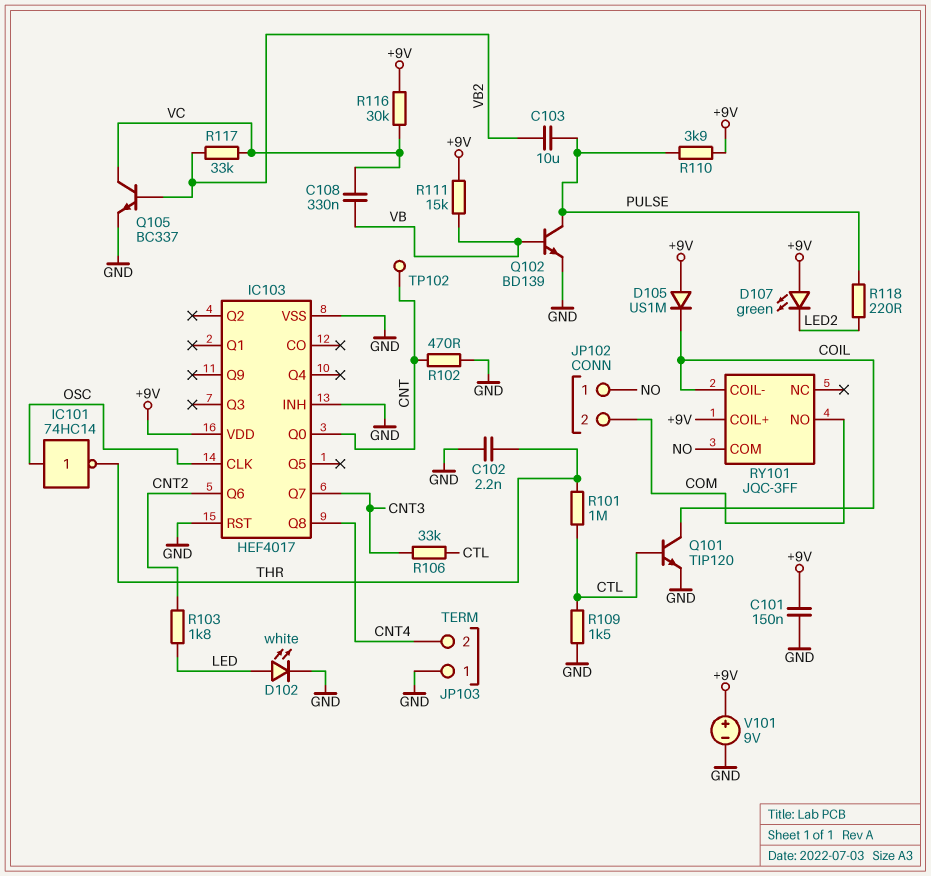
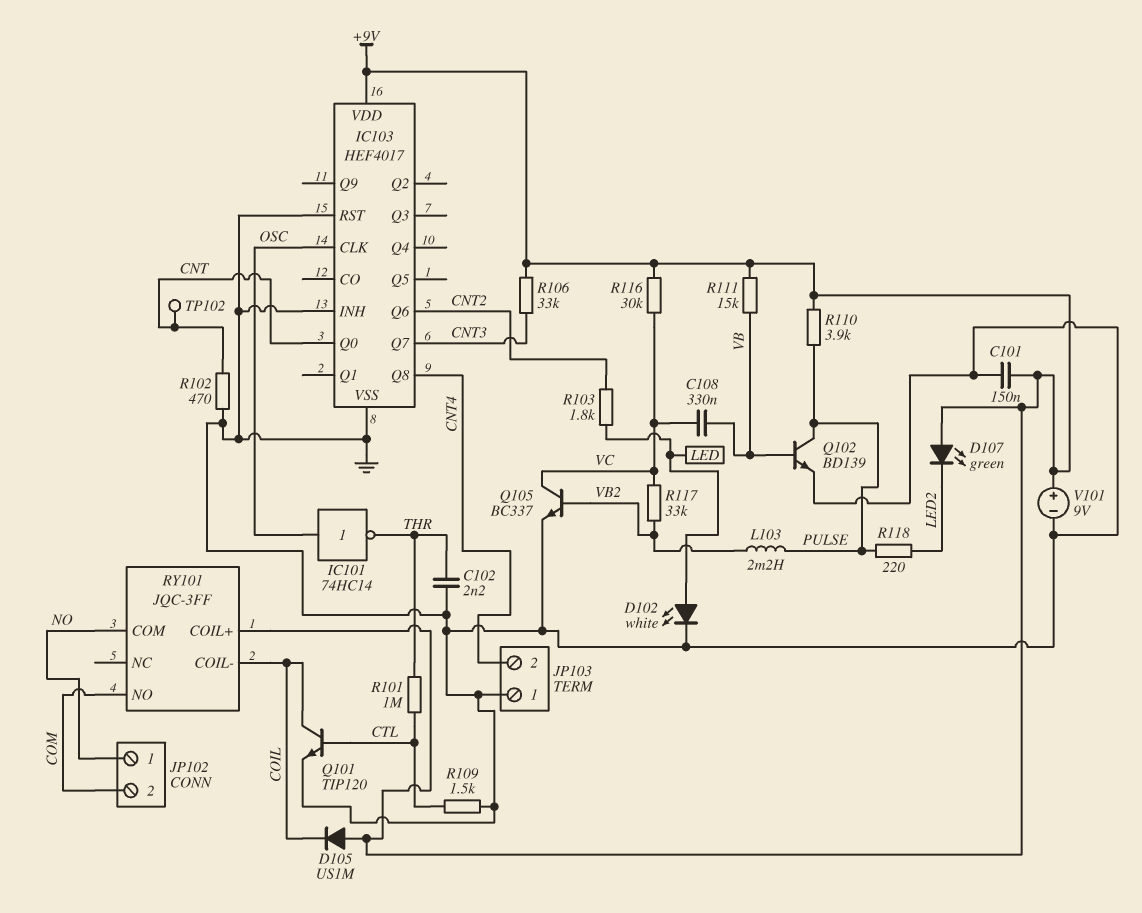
C103: 10uF (PULSE, VB2) -> none
L103: none -> 2.2mH (PULSE, VB2)
R106: 33k (CNT3, CTL) -> 33k (+9V, CNT3)

